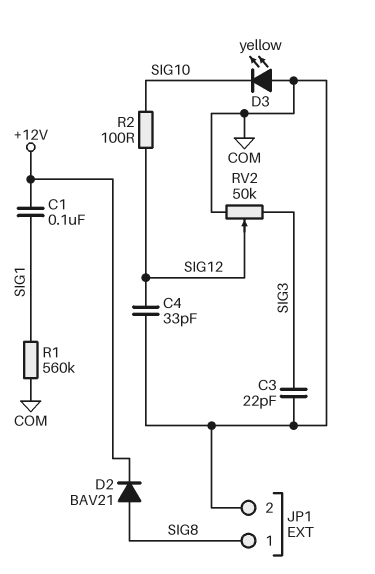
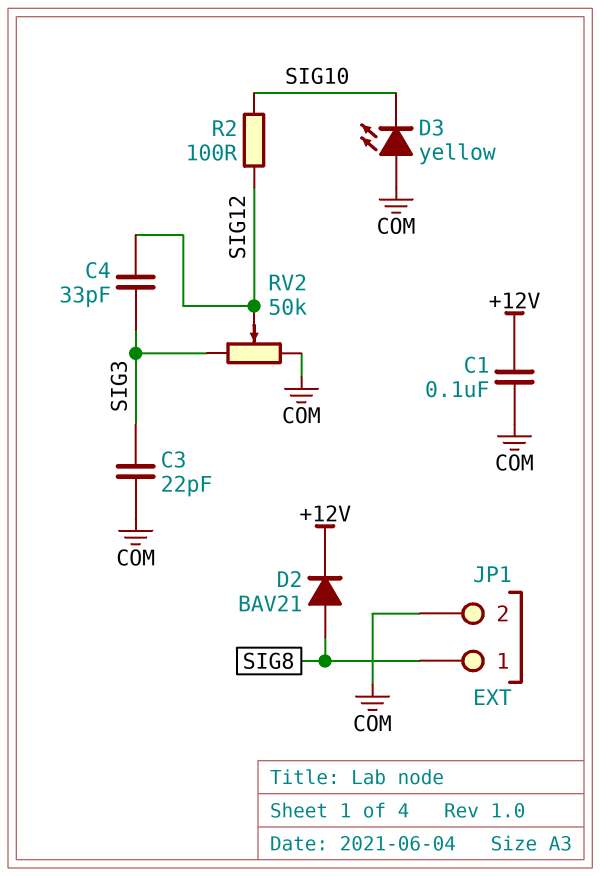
C1: 100nF (+12V, SIG1) -> 100nF (+12V, COM)
C4: 33pF (COM, SIG12) -> 33pF (SIG3, SIG12)
R1: 560k (COM, SIG1) -> none

